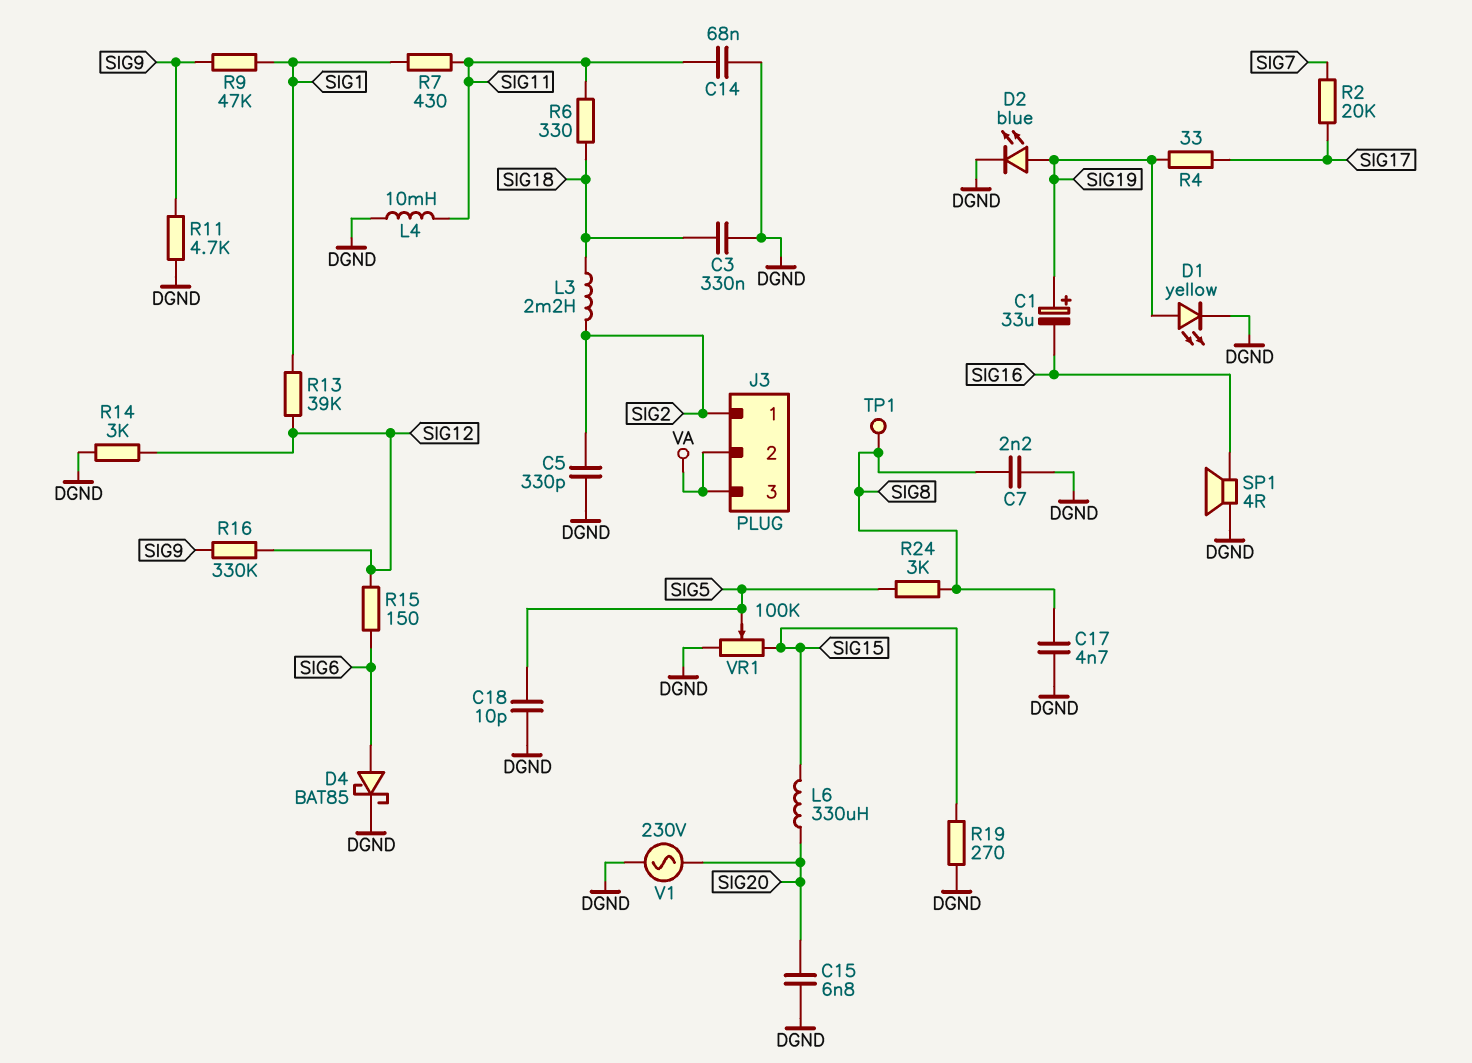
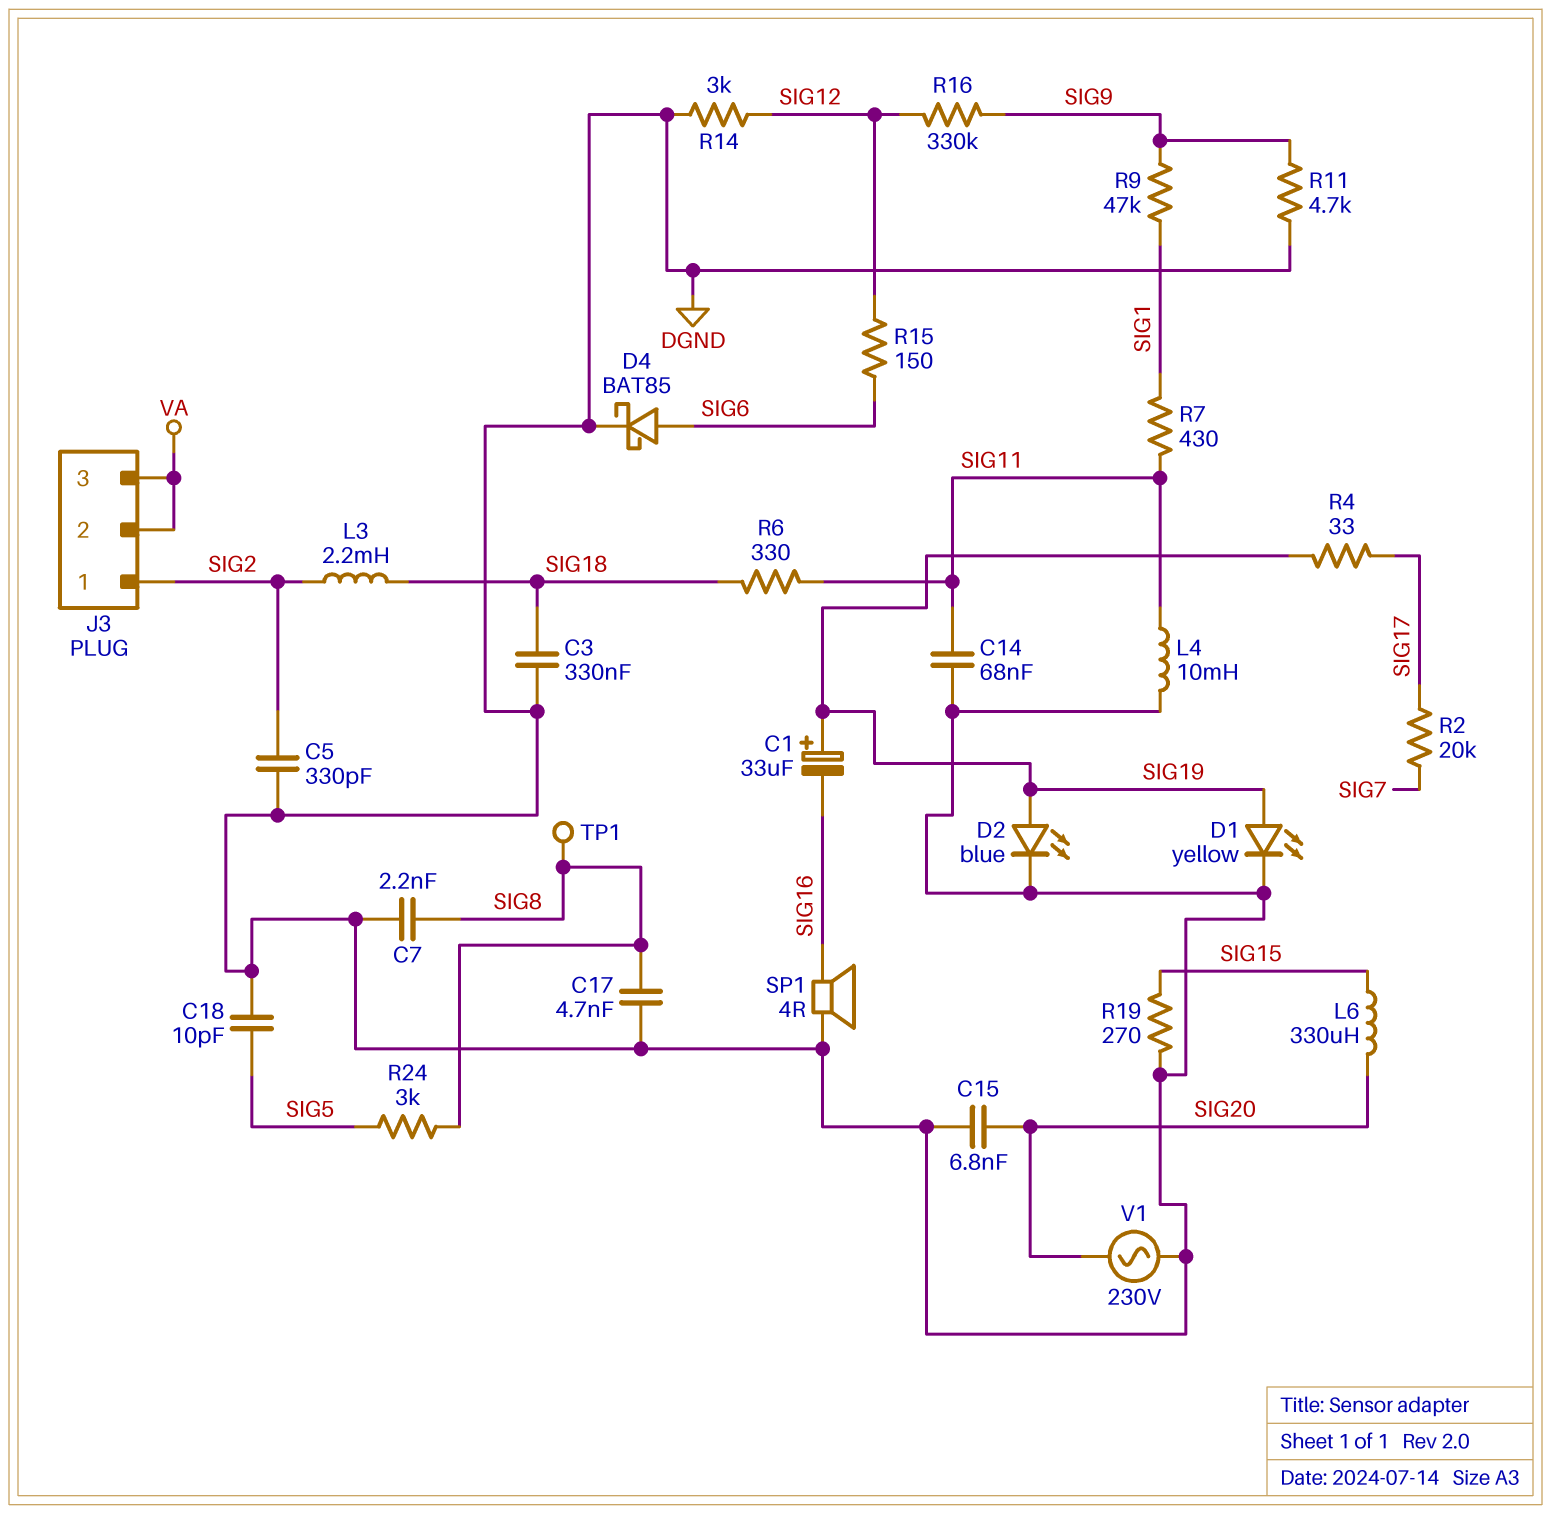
R13: 39k (SIG1, SIG12) -> none
VR1: 100k (DGND, SIG15, wiper SIG5) -> none

